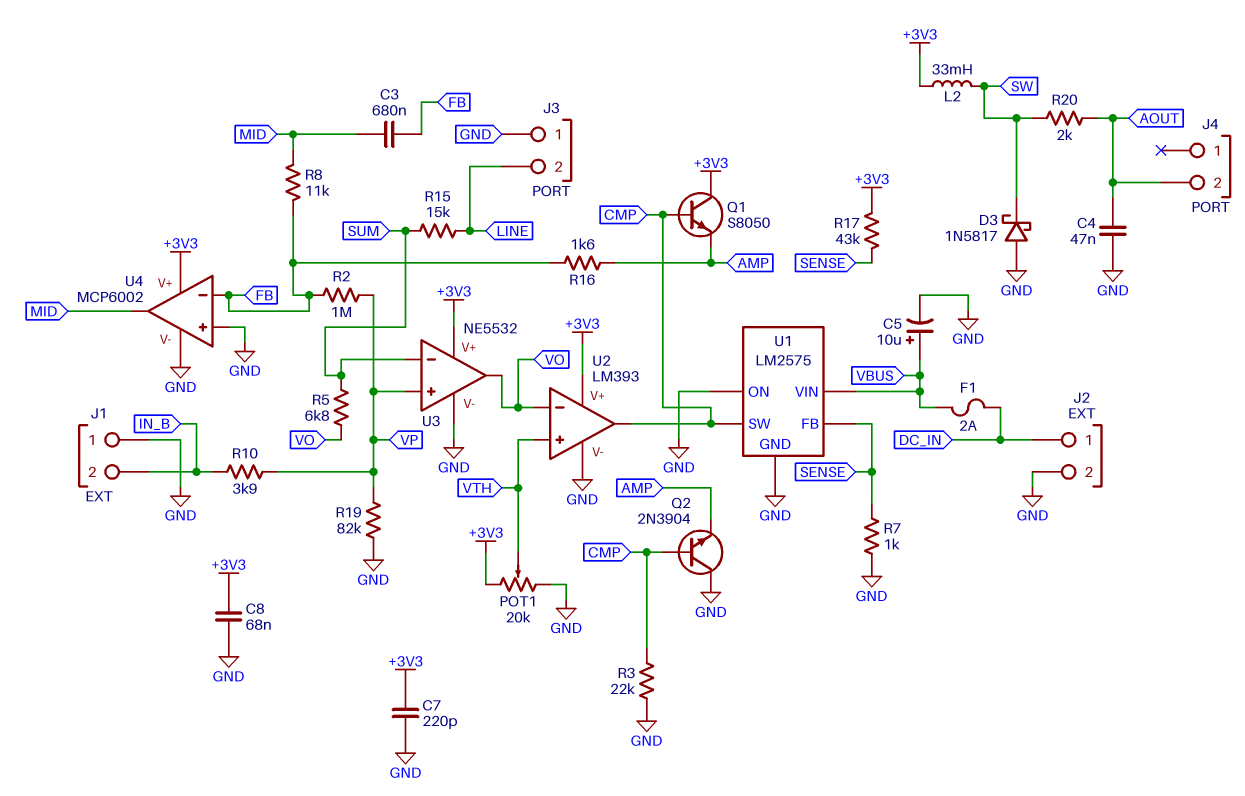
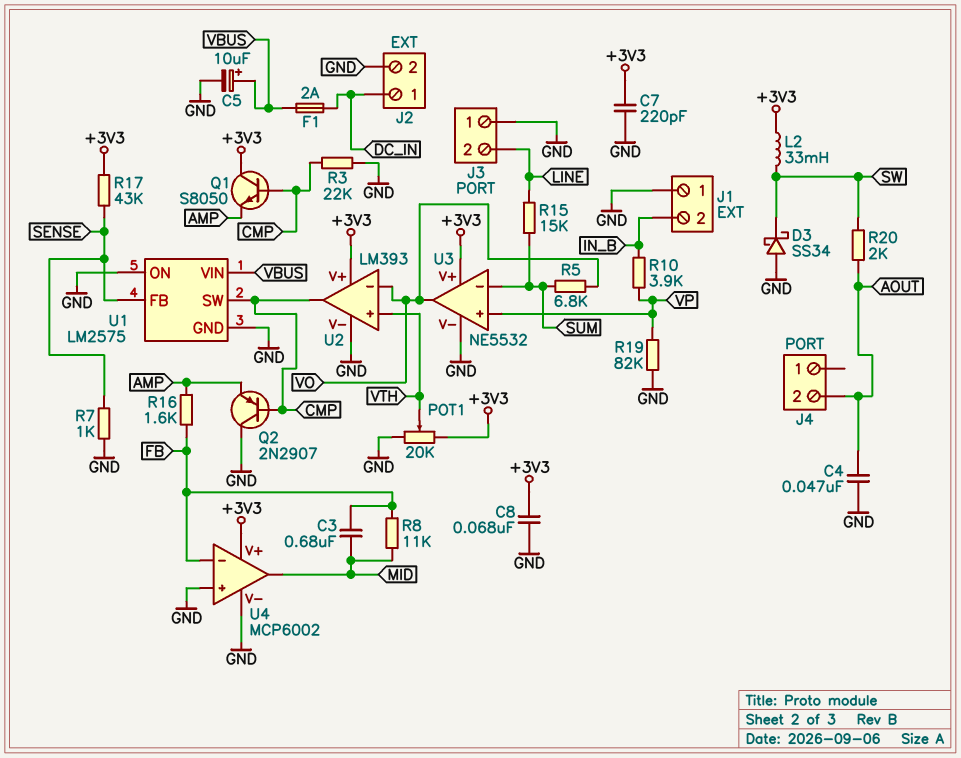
D3: schottky 1N5817 (A GND, K SW) -> schottky SS34 (A GND, K SW)
Q2: NPN 2N3904 (B CMP, C GND, E AMP) -> PNP 2N2907 (B CMP, C GND, E AMP)
R2: 1M (FB, VP) -> none

